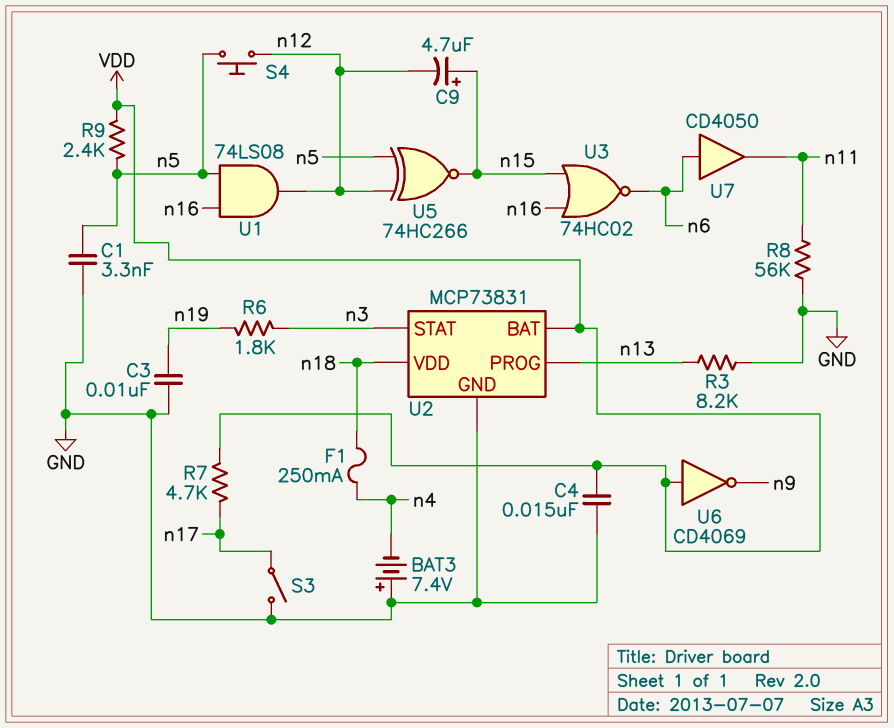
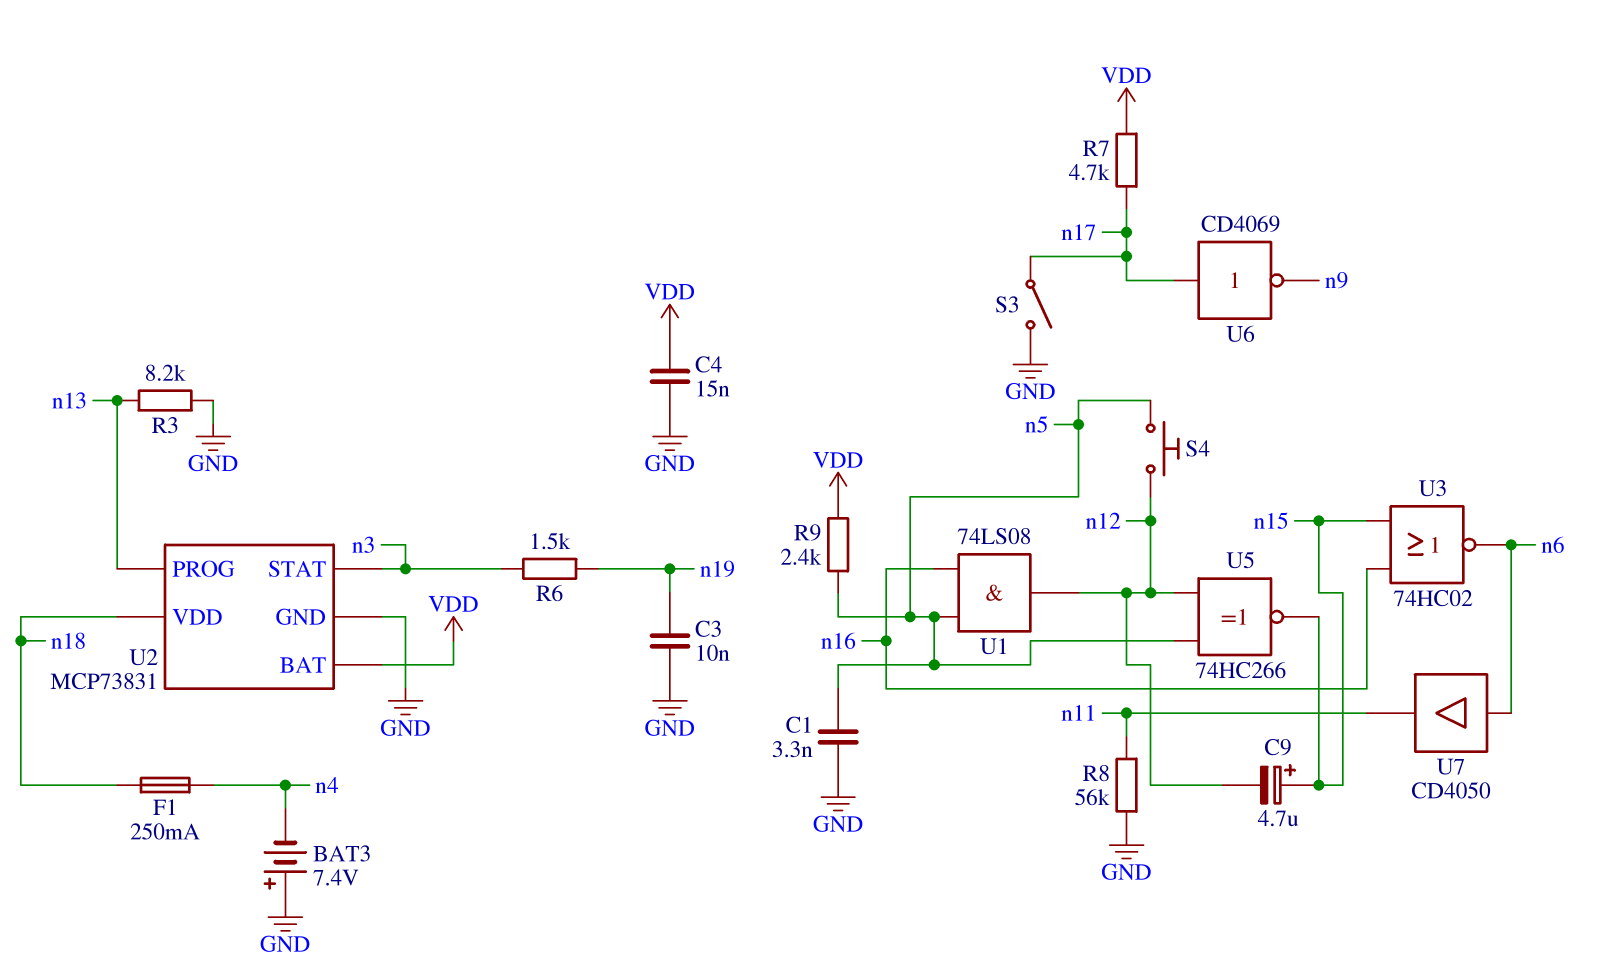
R6: 1.8k (n3, n19) -> 1.5k (n3, n19)
U6: NOT CD4069 (in VDD, out n9) -> NOT CD4069 (in n17, out n9)

